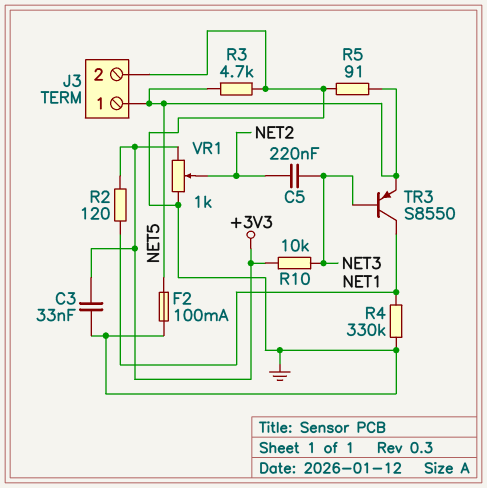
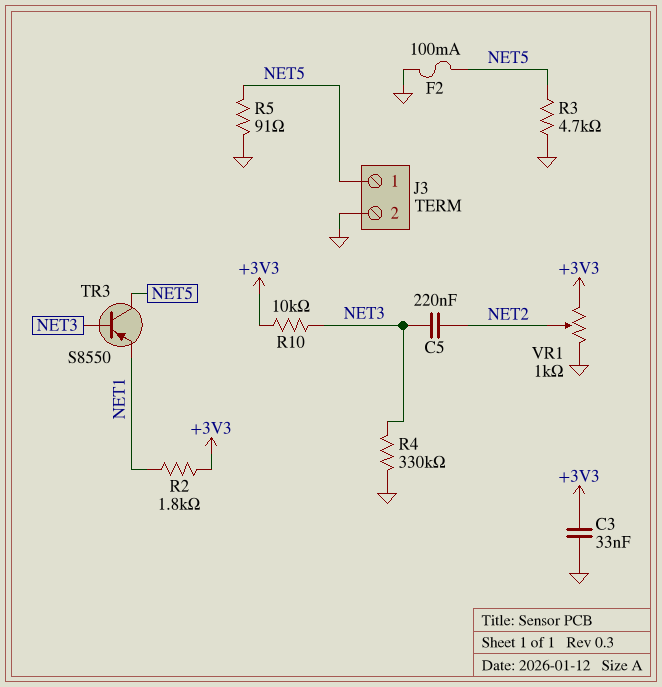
R2: 120 (+3V3, NET1) -> 1.8k (+3V3, NET1)
R4: 330k (GND, NET1) -> 330k (GND, NET3)
TR3: PNP S8550 (B NET3, C NET1, E NET5) -> PNP S8550 (B NET3, C NET5, E NET1)

